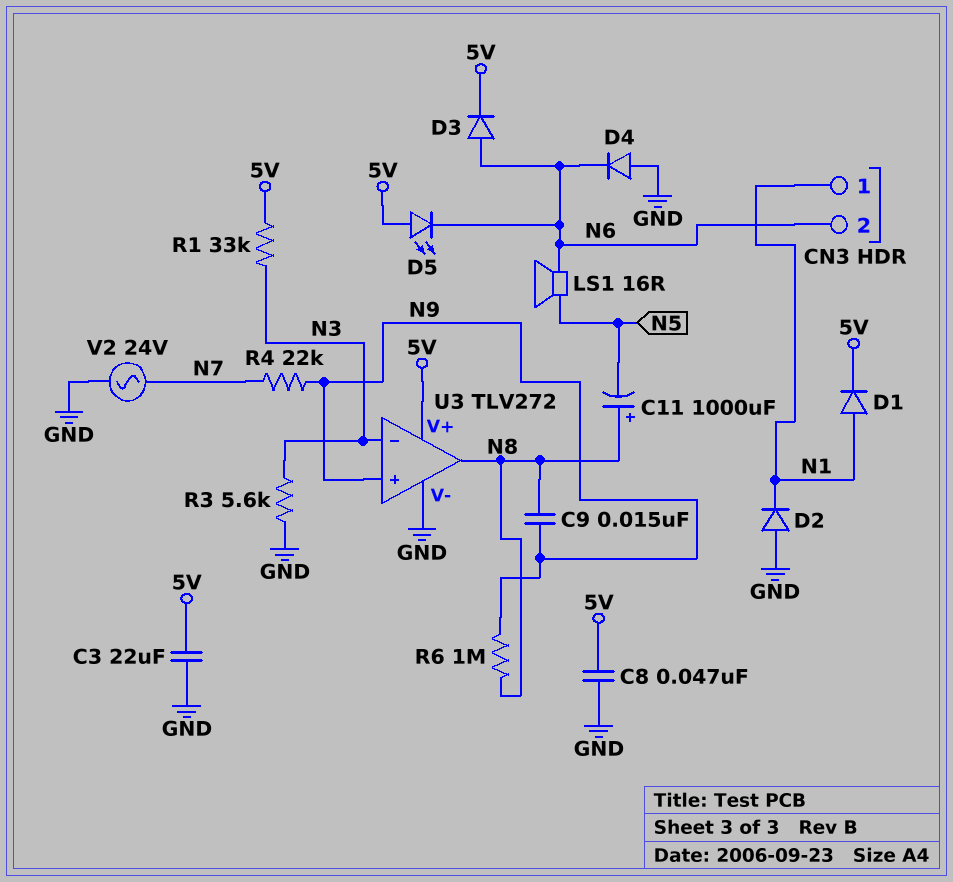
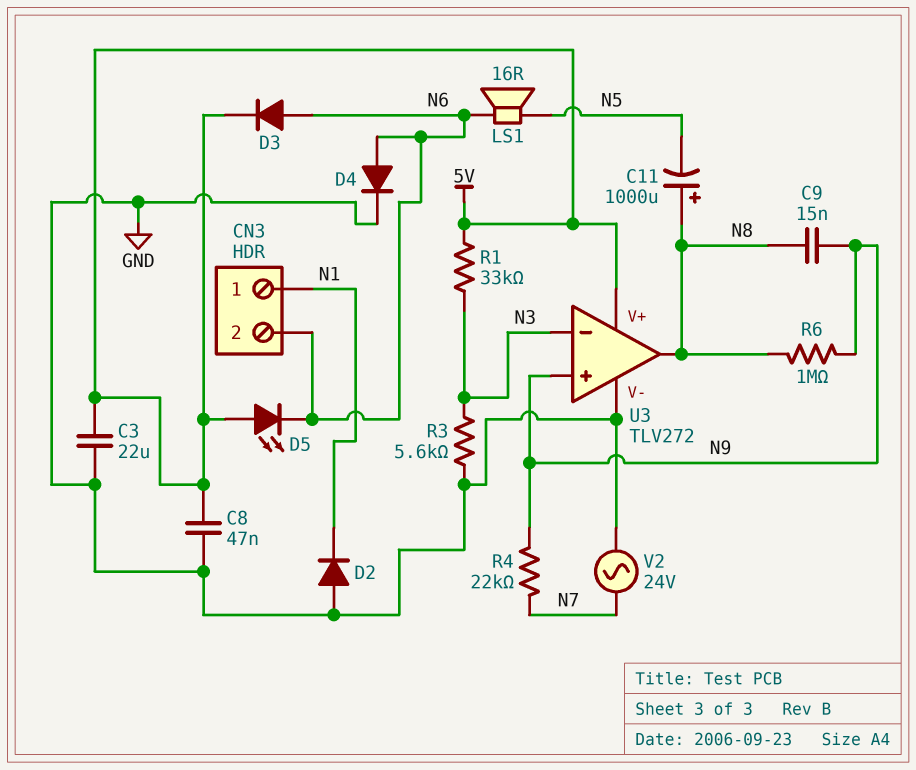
D1: diode (A N1, K 5V) -> none
D4: diode (A GND, K N6) -> diode (A N6, K GND)

